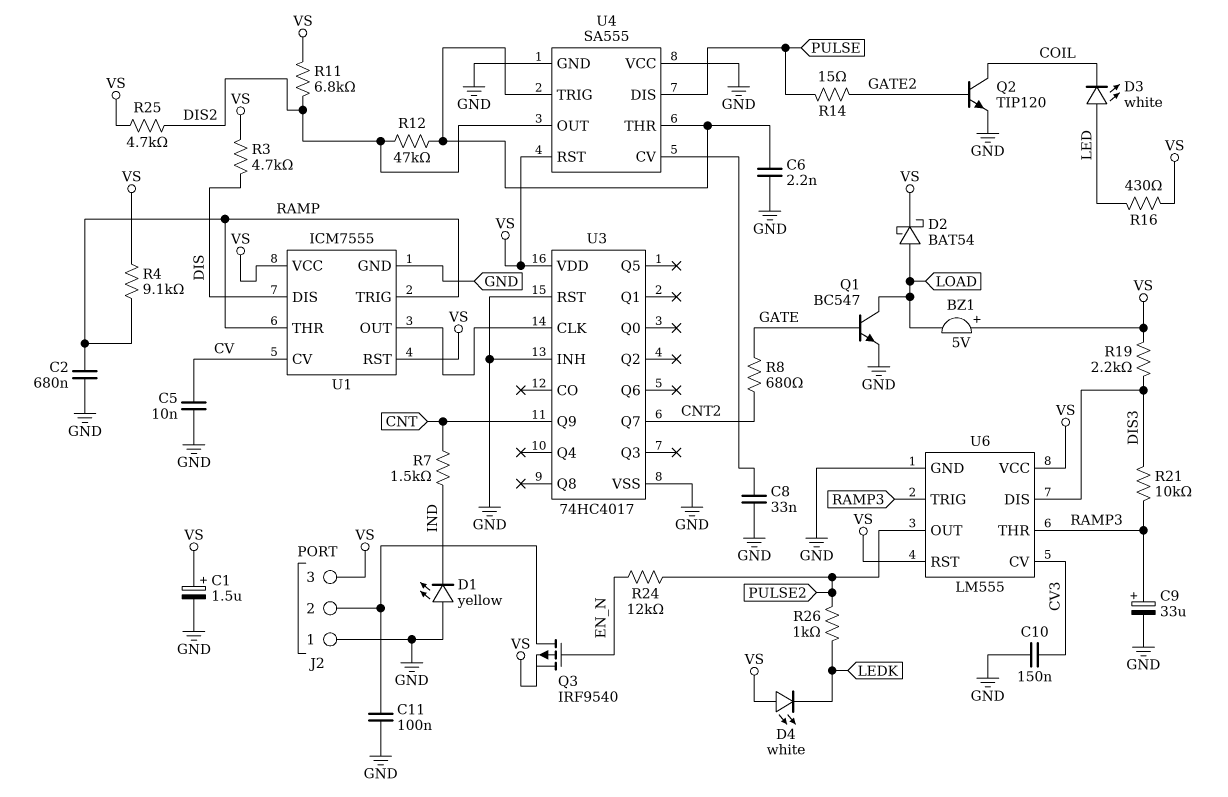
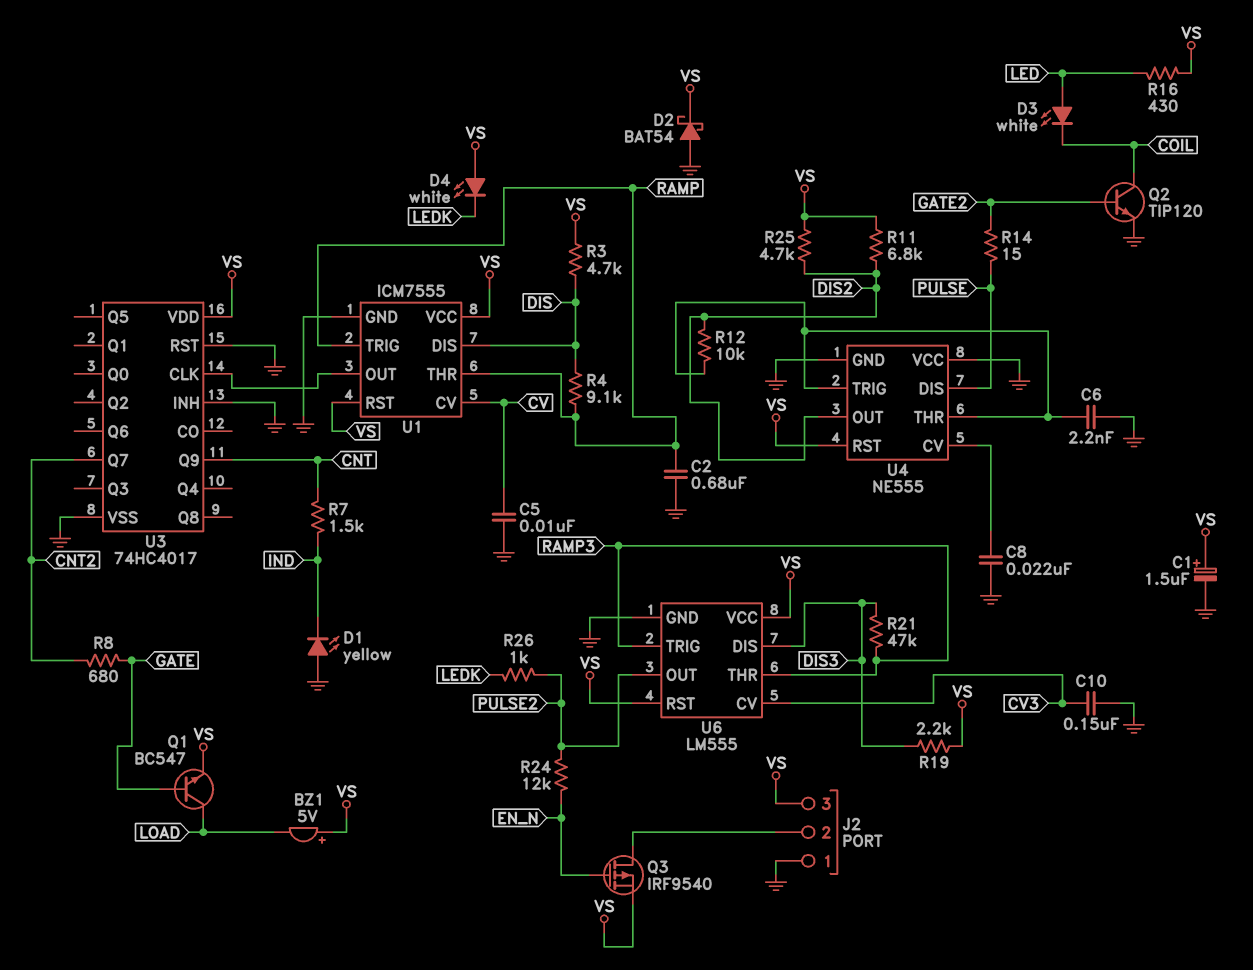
C8: 33nF (GND, U4/CV) -> 22nF (GND, U4/CV)
C9: 33uF (plus RAMP3, minus GND) -> none
C11: 100nF (GND, J2/2) -> none
D2: schottky BAT54 (A LOAD, K VS) -> schottky BAT54 (A GND, K VS)
Q1: NPN BC547 (B GATE, C LOAD, E GND) -> NPN BC547 (B GATE, C LOAD, E VS)
R4: 9.1k (RAMP, VS) -> 9.1k (DIS, RAMP)
R12: 47k (DIS2, U4/THR) -> 10k (DIS2, U4/THR)
R21: 10k (DIS3, RAMP3) -> 47k (DIS3, RAMP3)
U4: SA555 -> NE555

